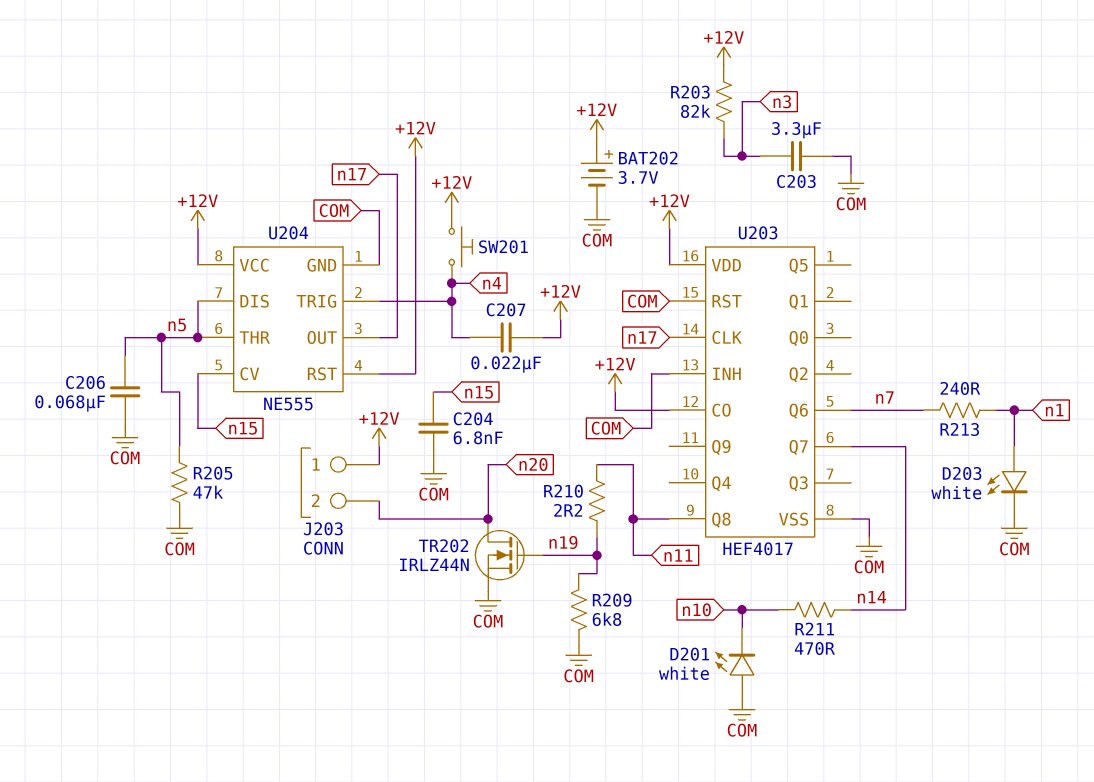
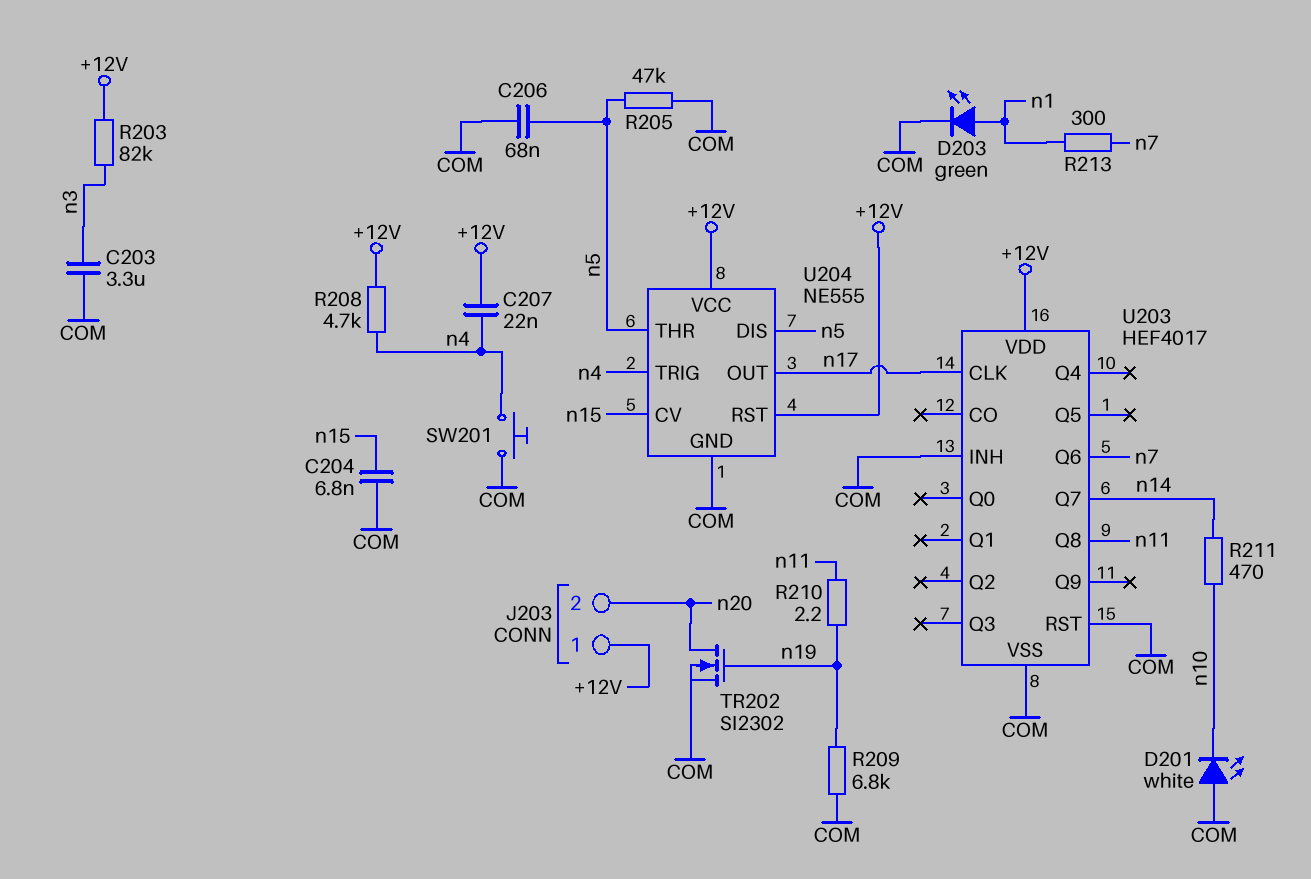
BAT202: 3.7V (plus +12V, minus COM) -> none
D203: LED white (A n1, K COM) -> LED green (A n1, K COM)
R208: none -> 4.7k (+12V, n4)
R213: 240 (n1, n7) -> 300 (n1, n7)
SW201: button (+12V, n4) -> button (COM, n4)
TR202: NMOS IRLZ44N (G n19, D n20, S COM) -> NMOS SI2302 (G n19, D n20, S COM)
U203 pin CO: +12V -> none

